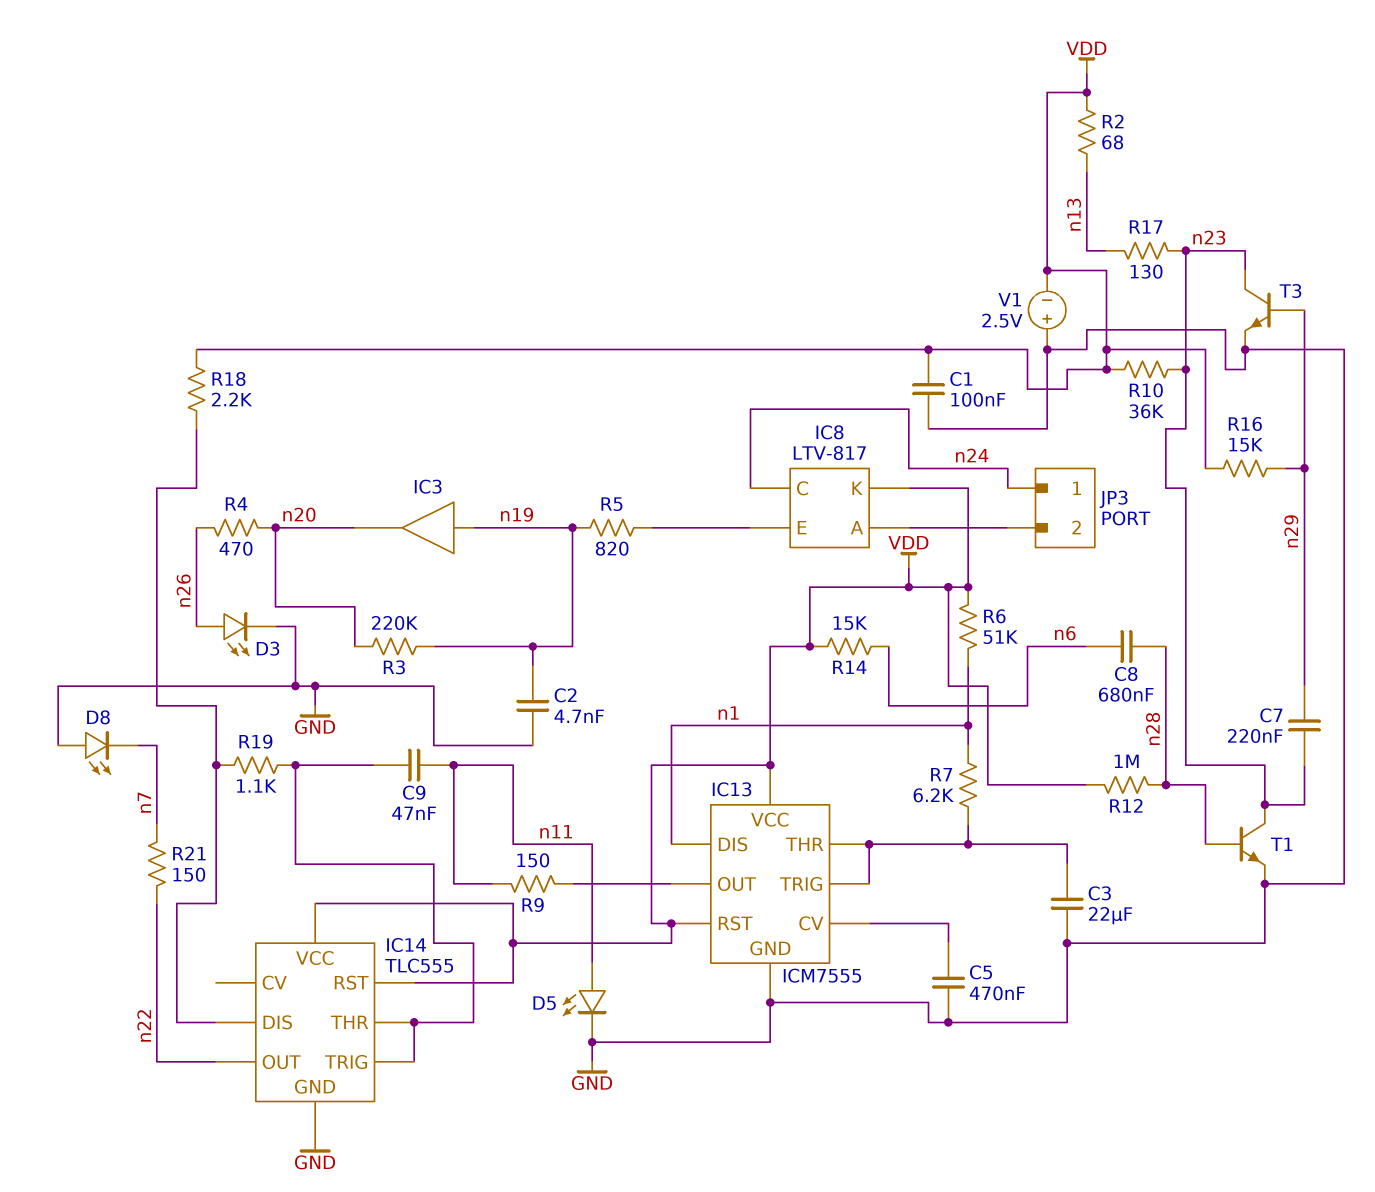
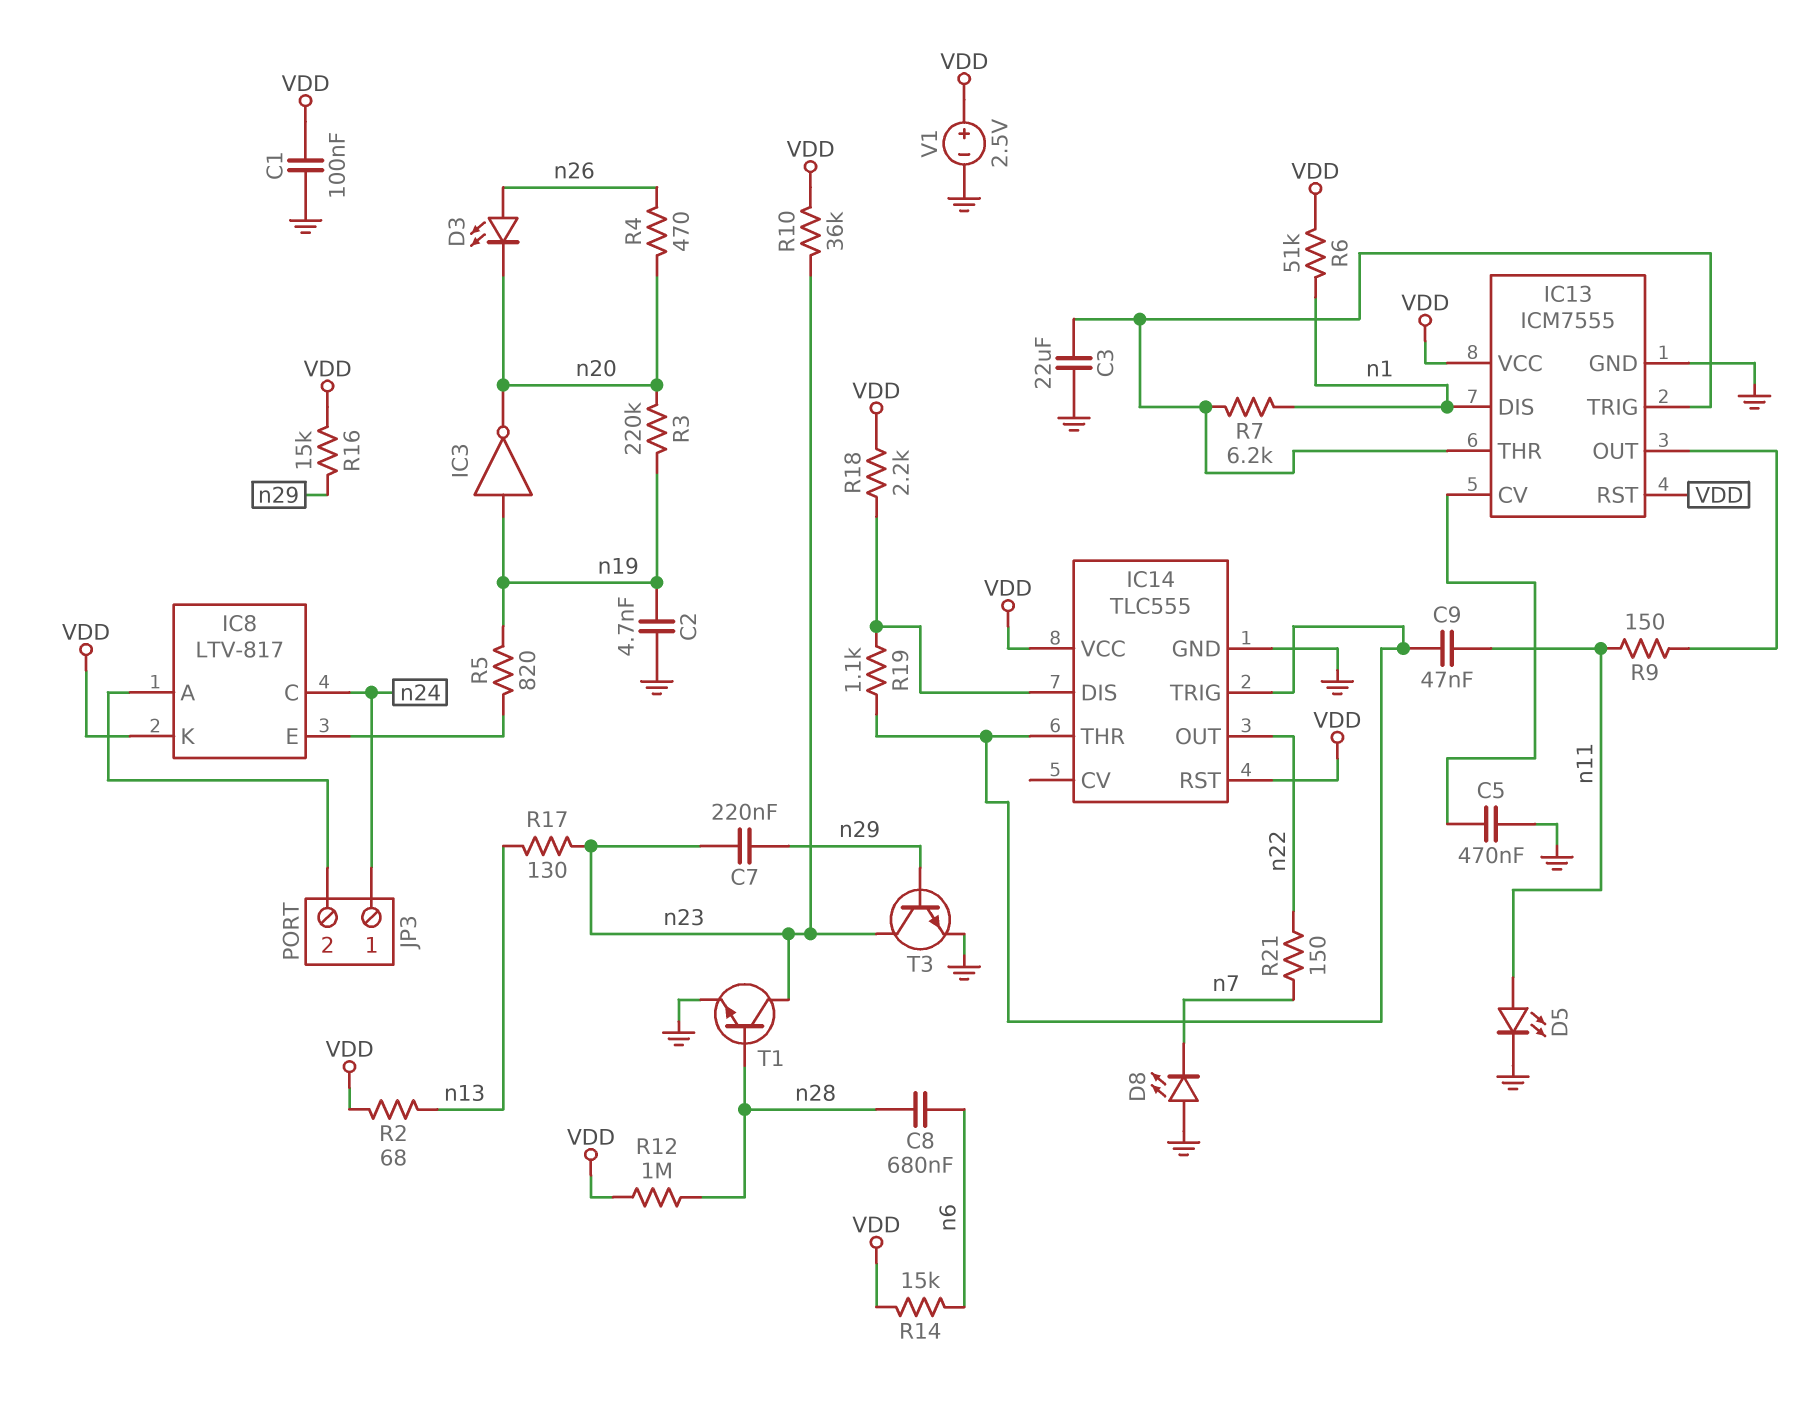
D3: LED (A n26, K GND) -> LED (A n26, K n20)
IC3: buffer (in n19, out n20) -> NOT (in n19, out n20)
V1: 2.5V (plus GND, minus VDD) -> 2.5V (plus VDD, minus GND)

